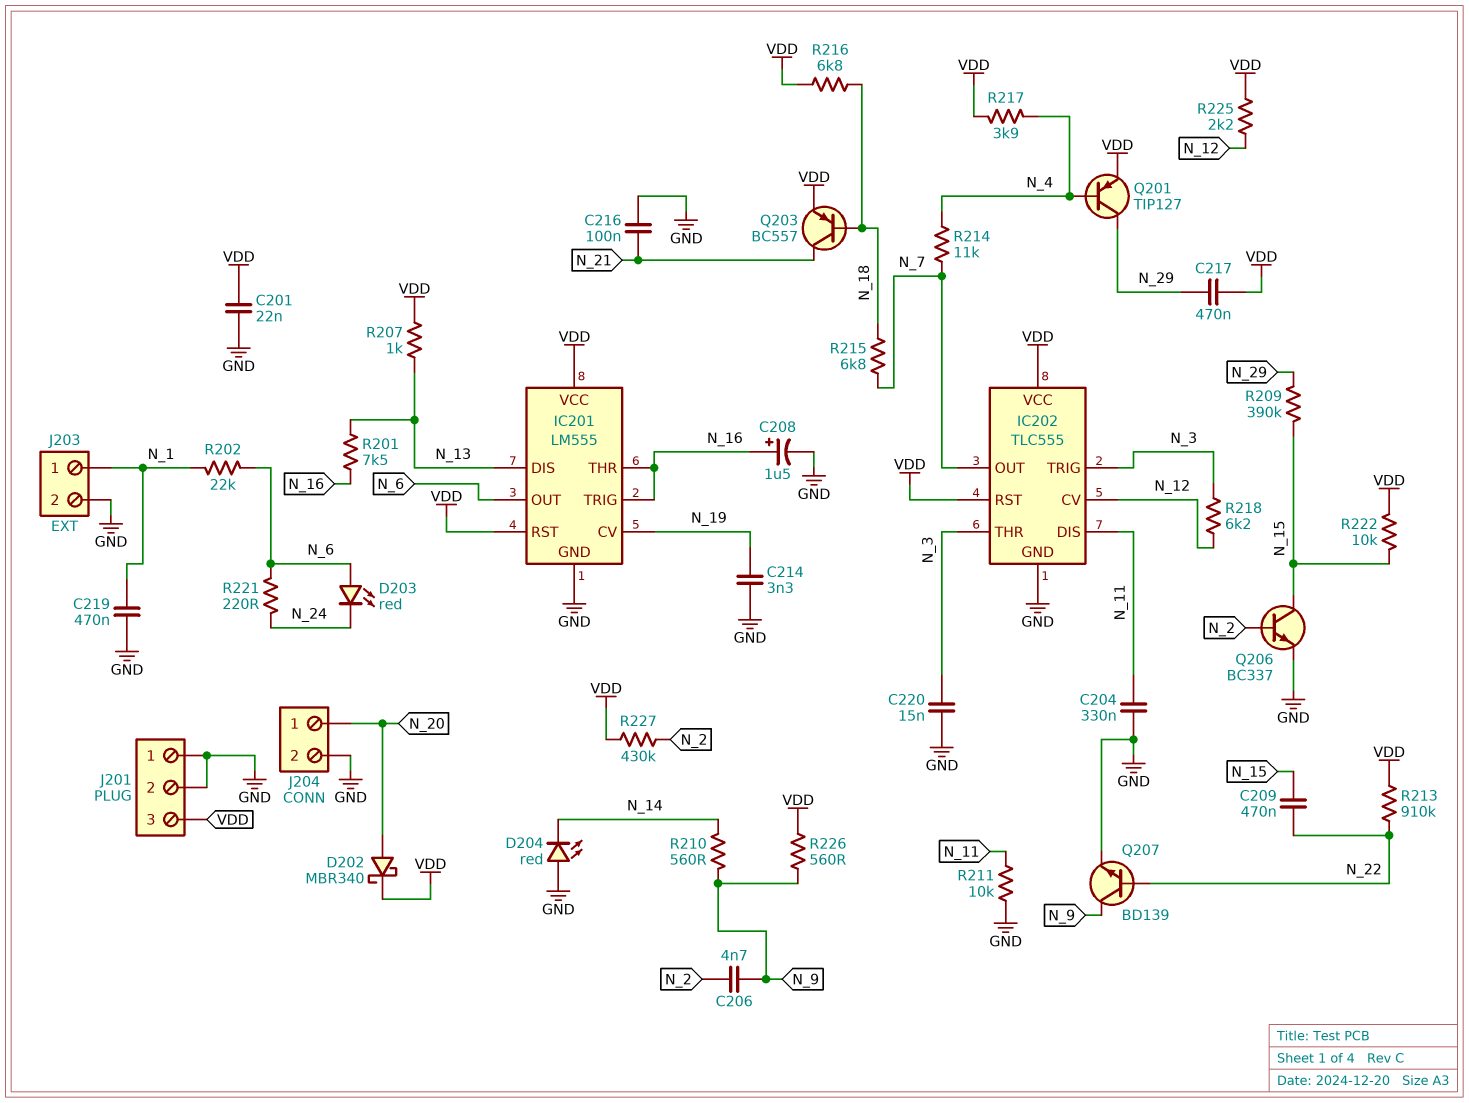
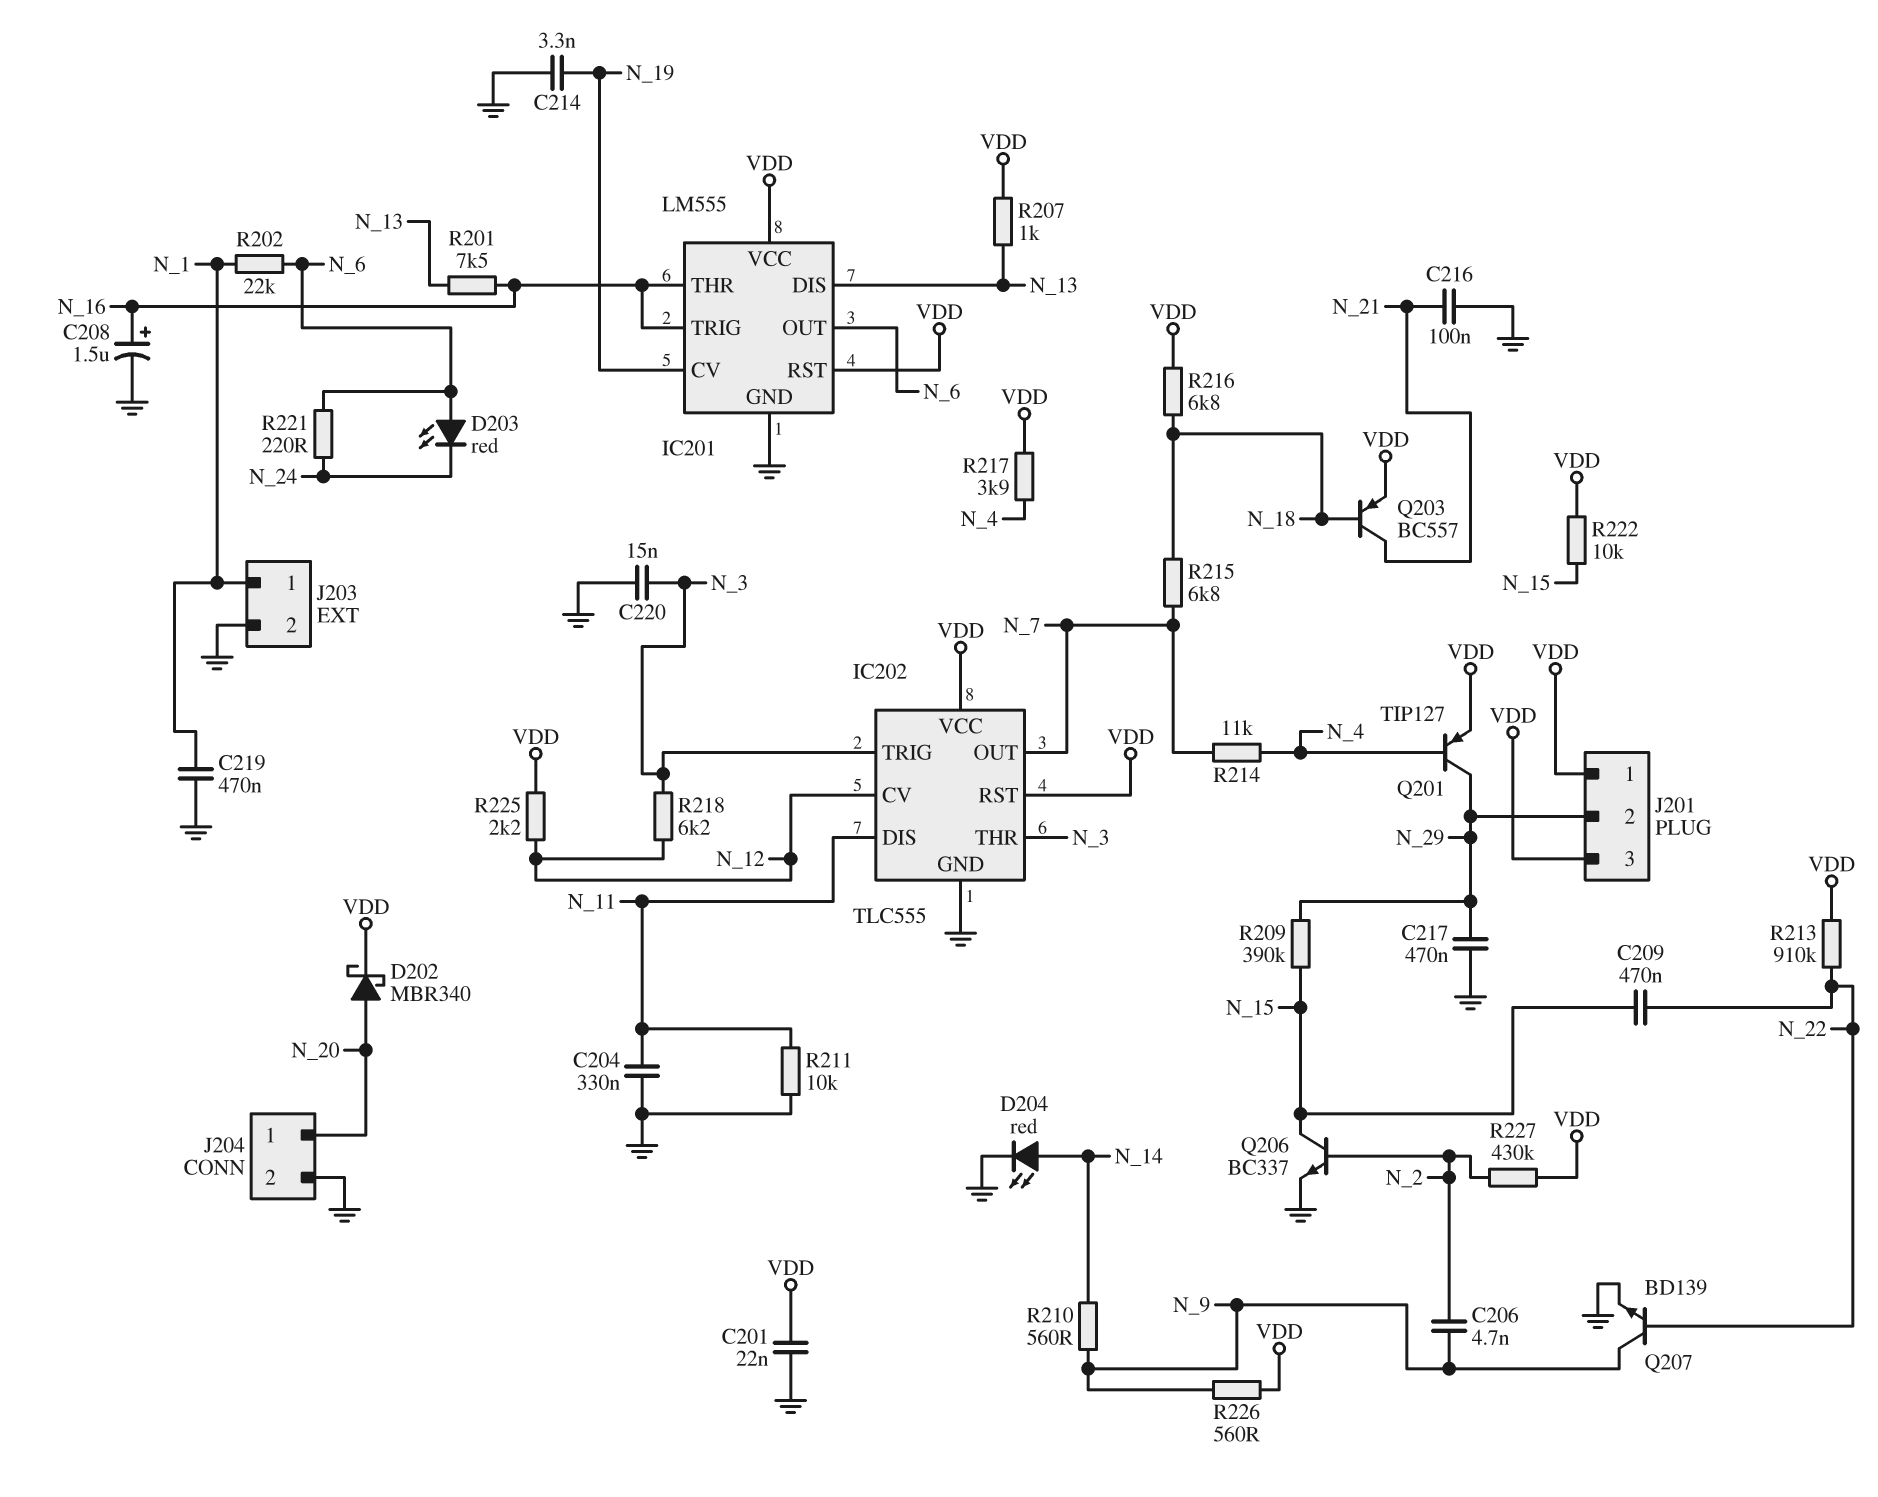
C217: 470nF (N_29, VDD) -> 470nF (GND, N_29)
D204: LED red (A GND, K N_14) -> LED red (A N_14, K GND)
J201 pin 1: GND -> VDD
J201 pin 2: GND -> N_29

